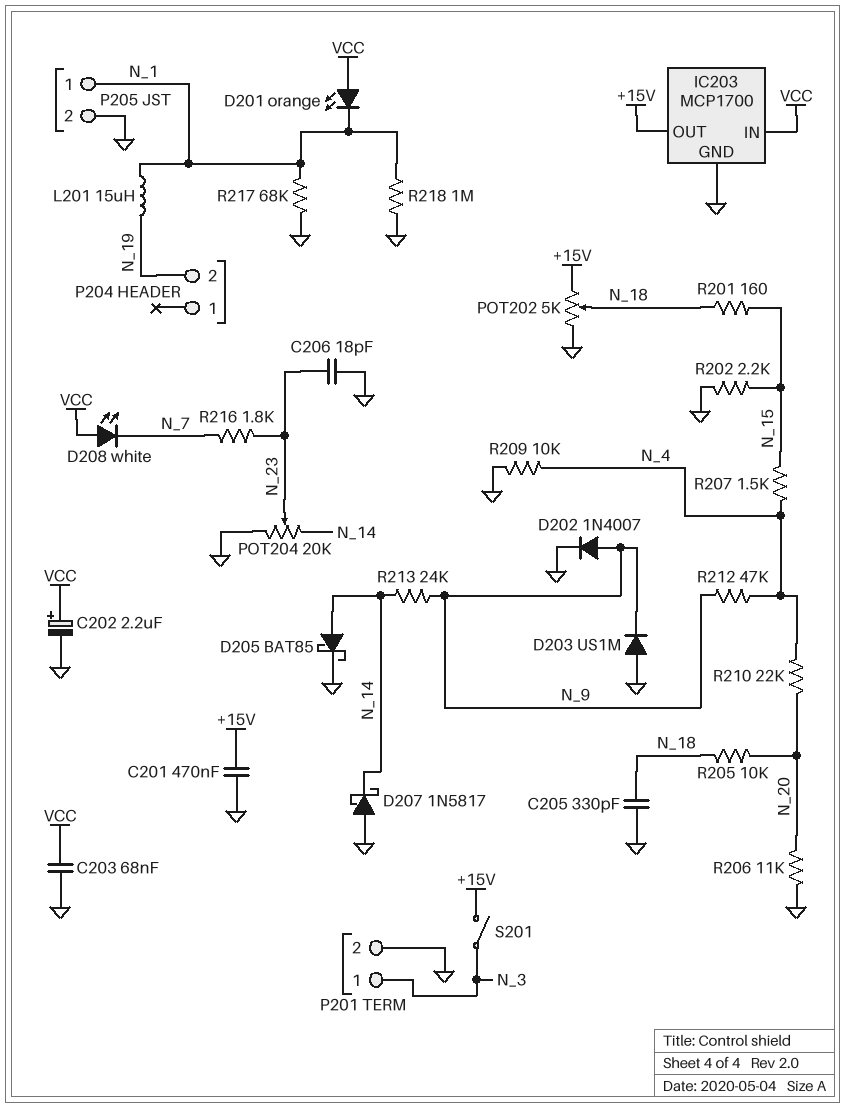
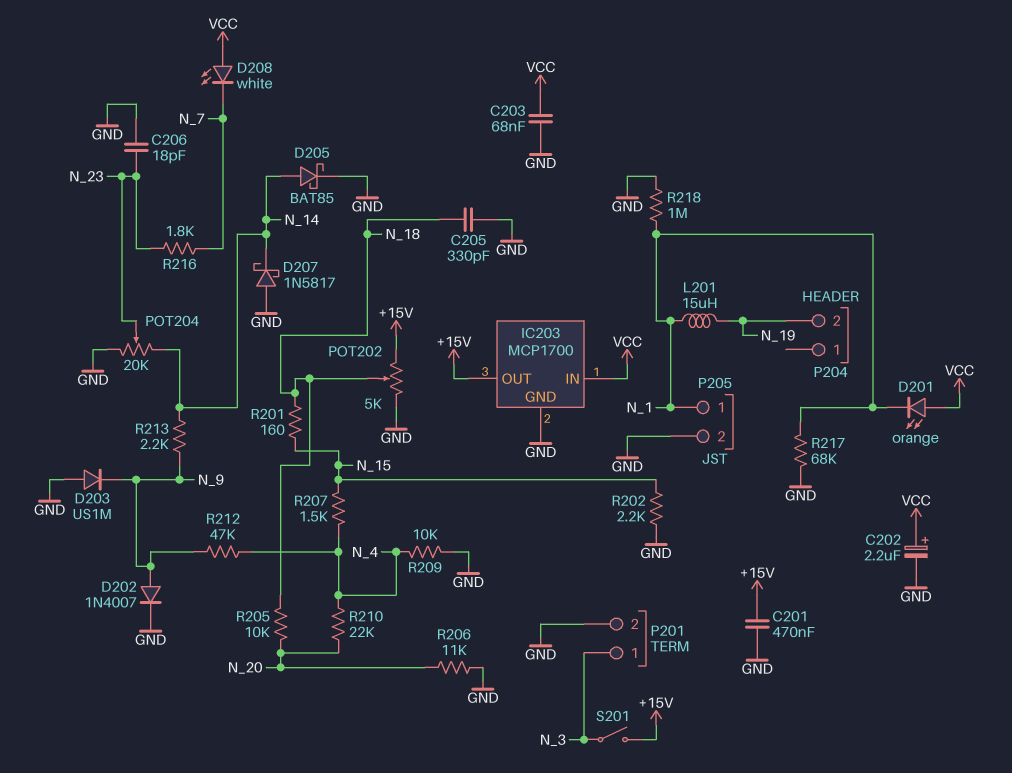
R213: 24k (N_9, N_14) -> 2.2k (N_9, N_14)

